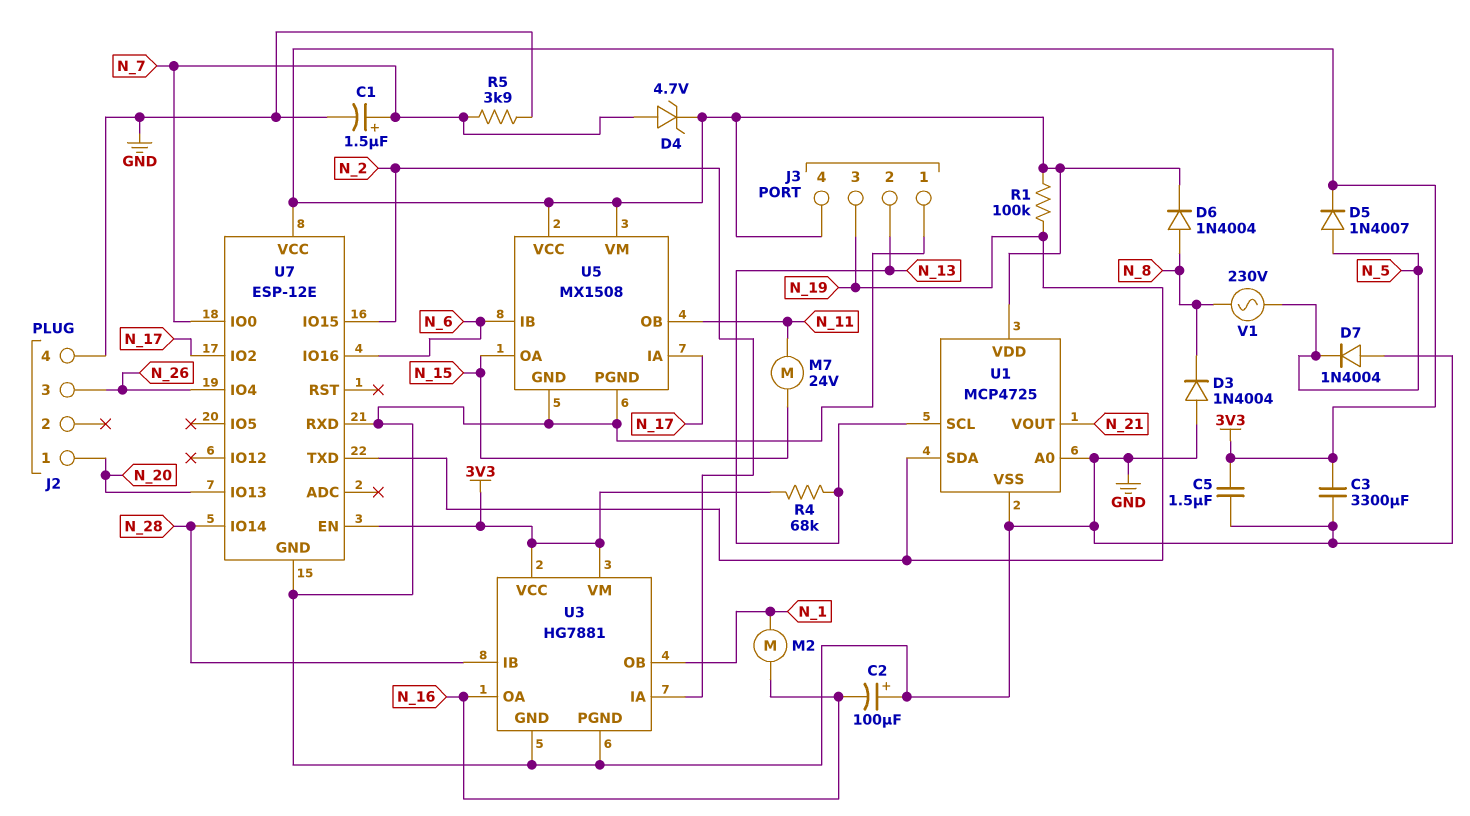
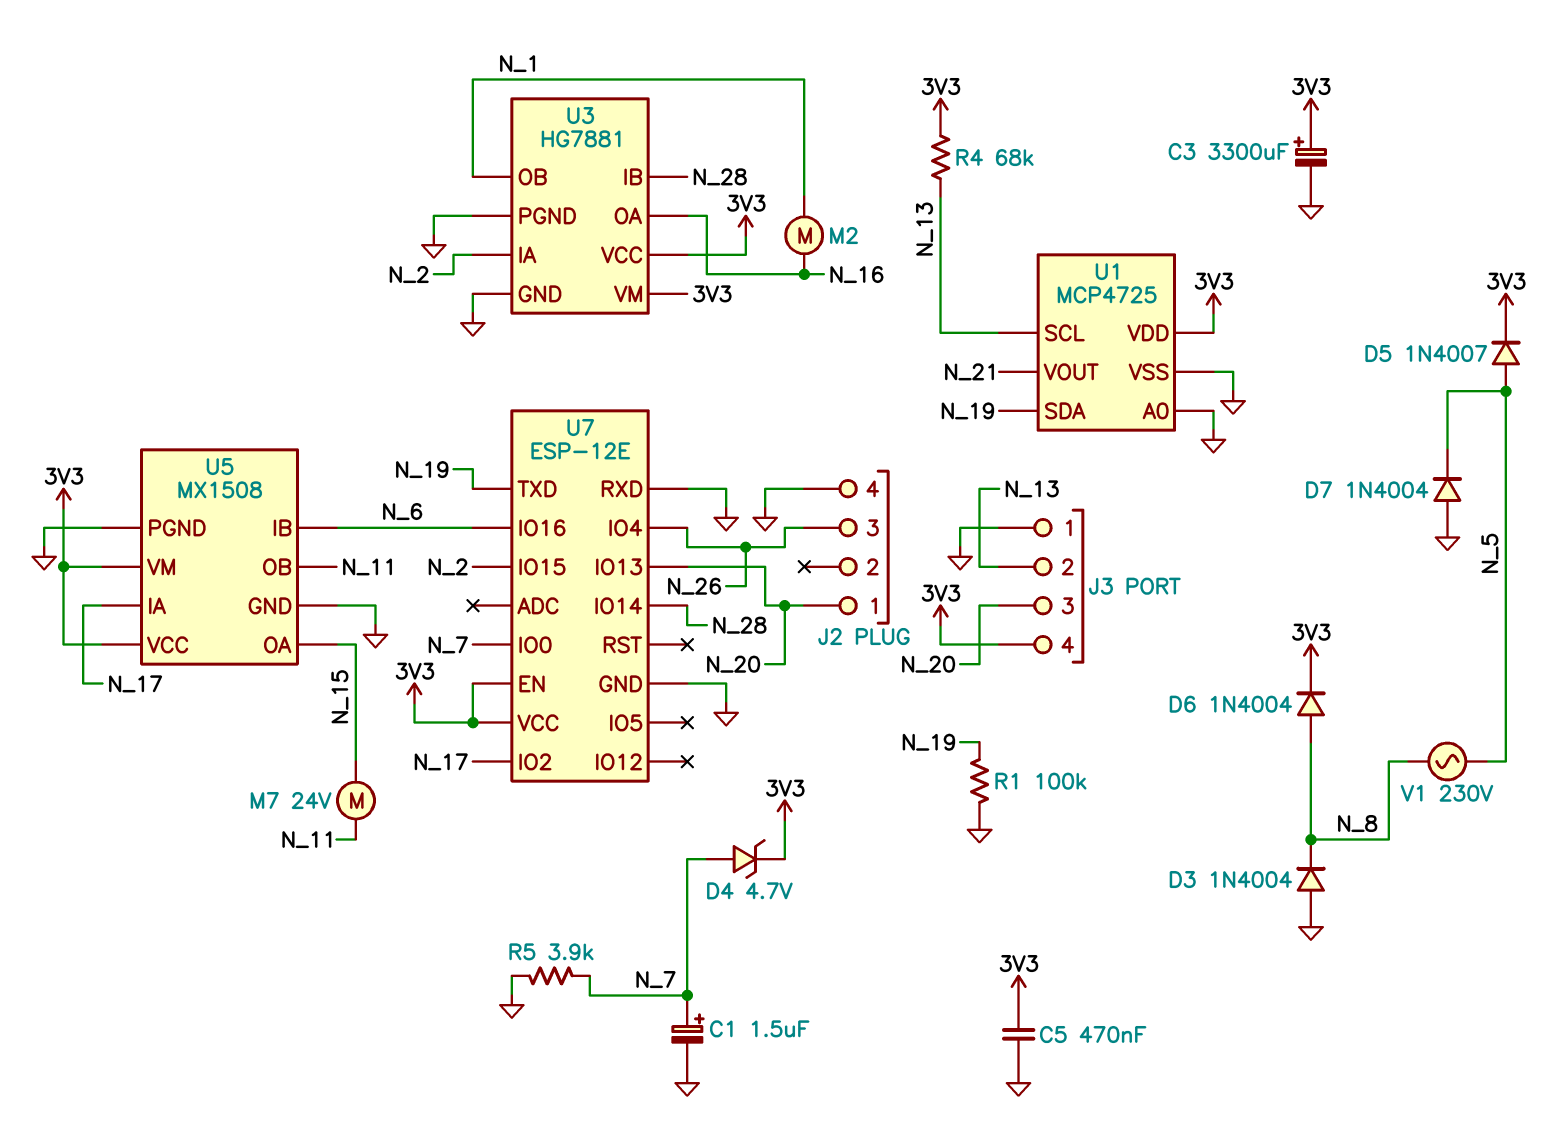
C2: 100uF (plus GND, minus N_16) -> none
C3: 3300uF (3V3, GND) -> 3300uF (plus 3V3, minus GND)
C5: 1.5uF (3V3, GND) -> 470nF (3V3, GND)
J3 pin 3: N_19 -> N_20
R1: 100k (3V3, N_19) -> 100k (GND, N_19)

